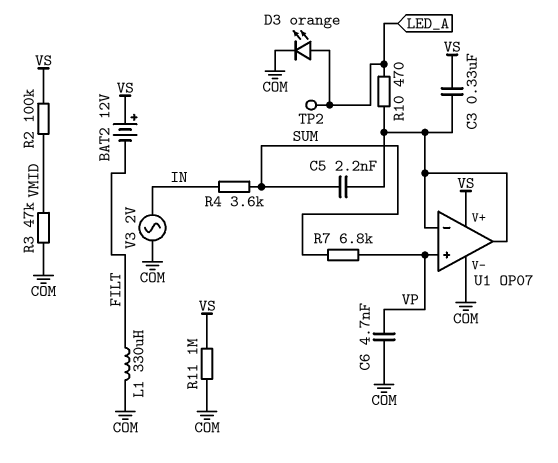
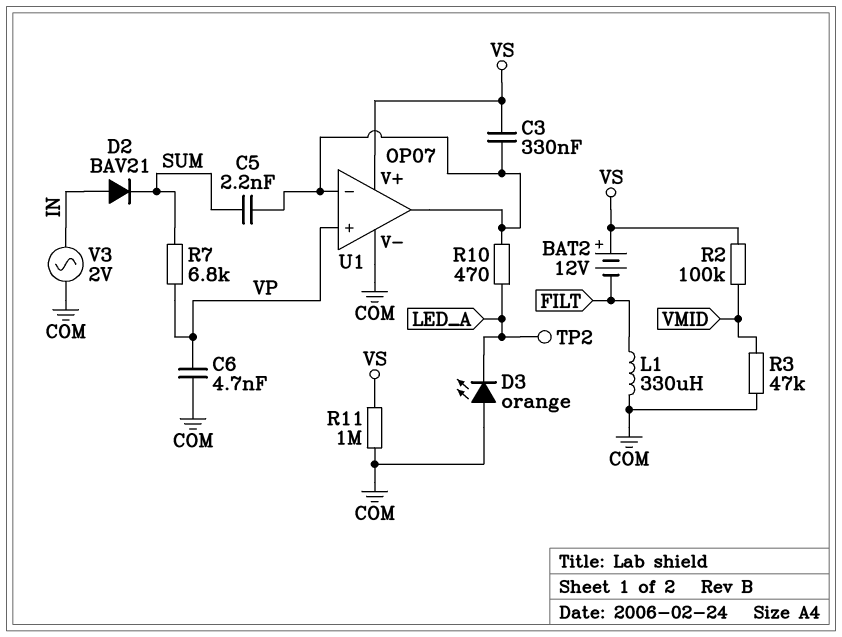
D2: none -> diode BAV21 (A IN, K SUM)
D3: LED orange (A LED_A, K COM) -> LED orange (A COM, K LED_A)
R4: 3.6k (IN, SUM) -> none

